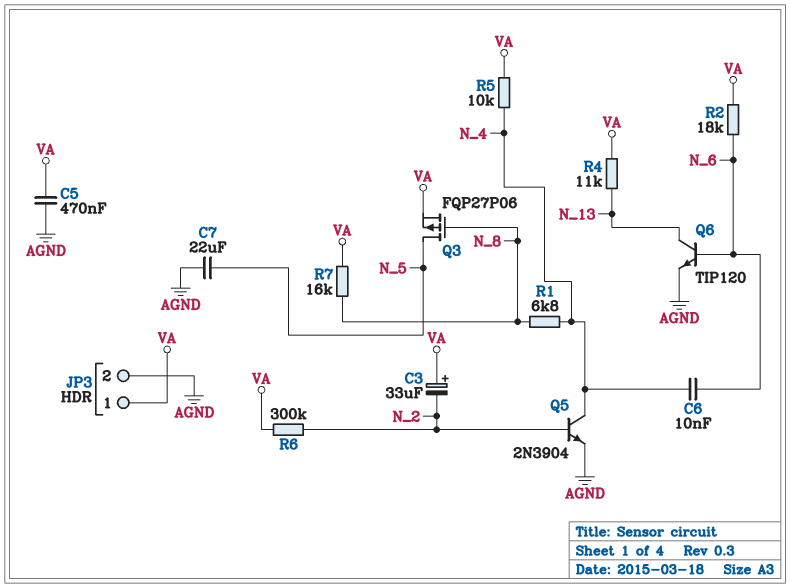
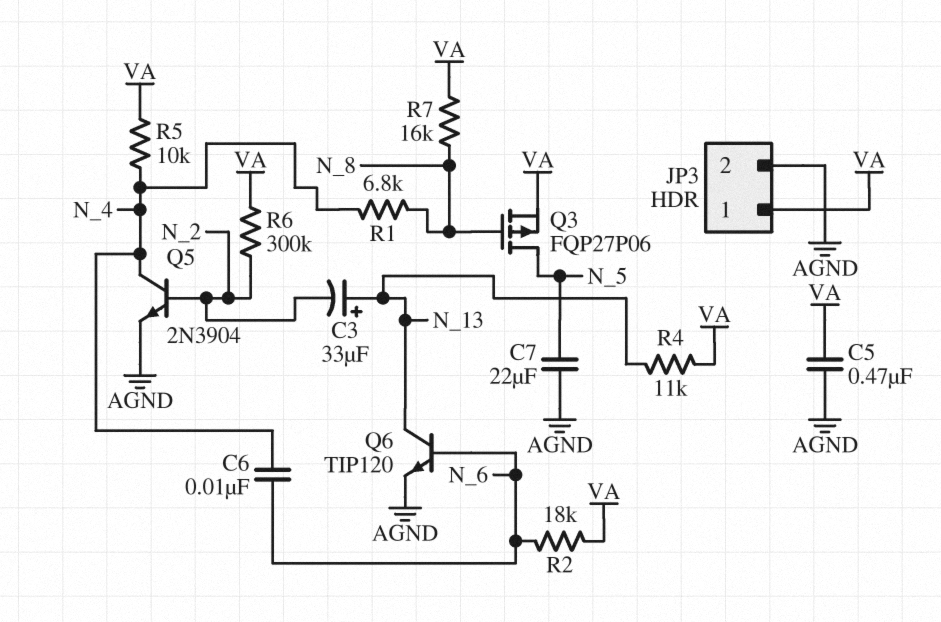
C3: 33uF (plus VA, minus N_2) -> 33uF (plus N_13, minus N_2)

